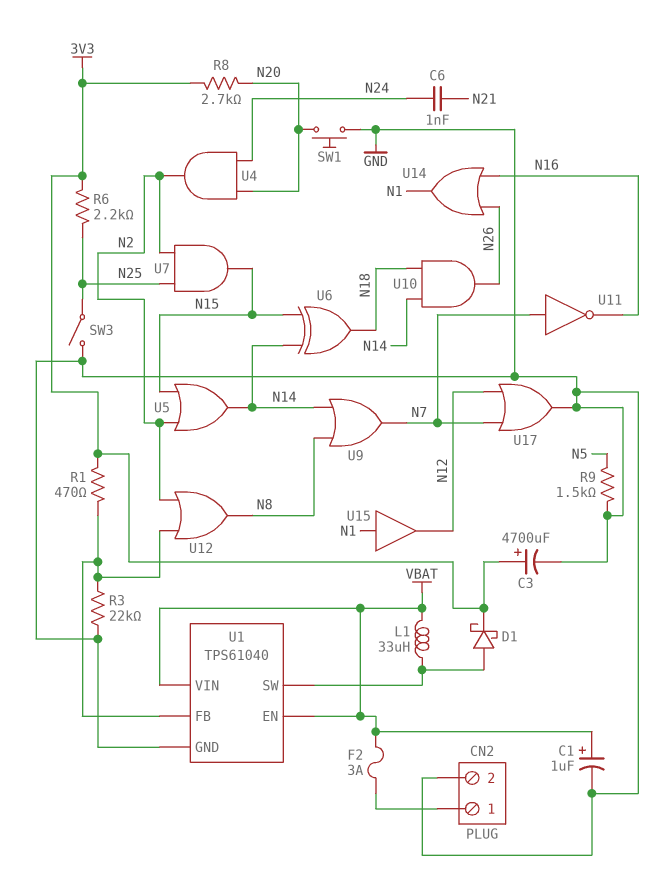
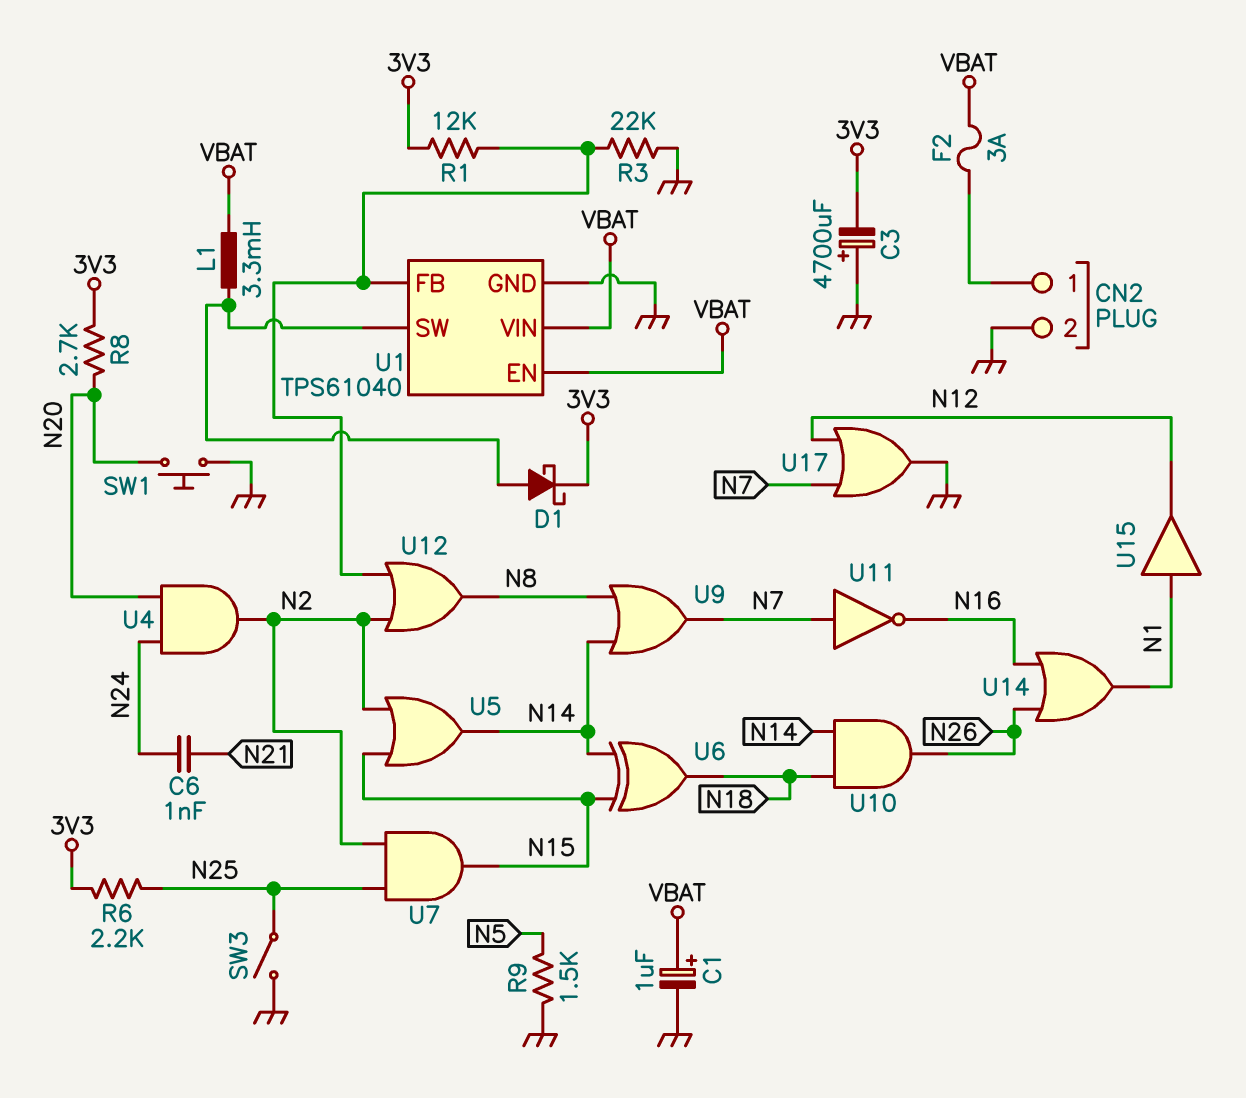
C3: 4700uF (plus 3V3, minus GND) -> 4700uF (plus GND, minus 3V3)
L1: 33uH (U1/SW, VBAT) -> 3.3mH (U1/SW, VBAT)
R1: 470 (3V3, U1/FB) -> 12k (3V3, U1/FB)

